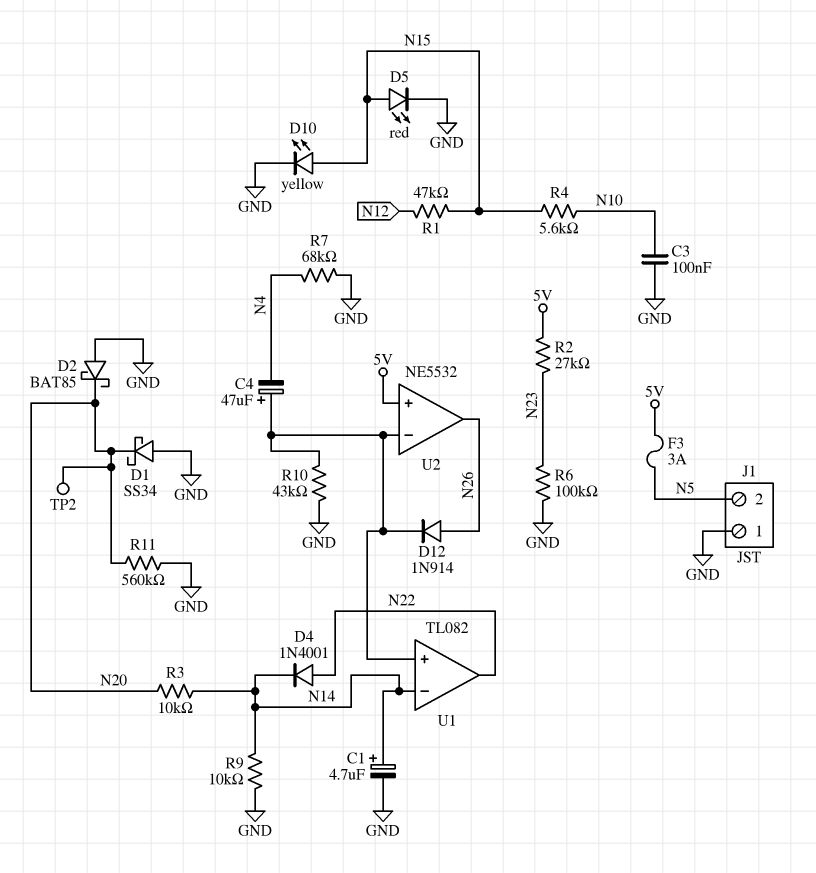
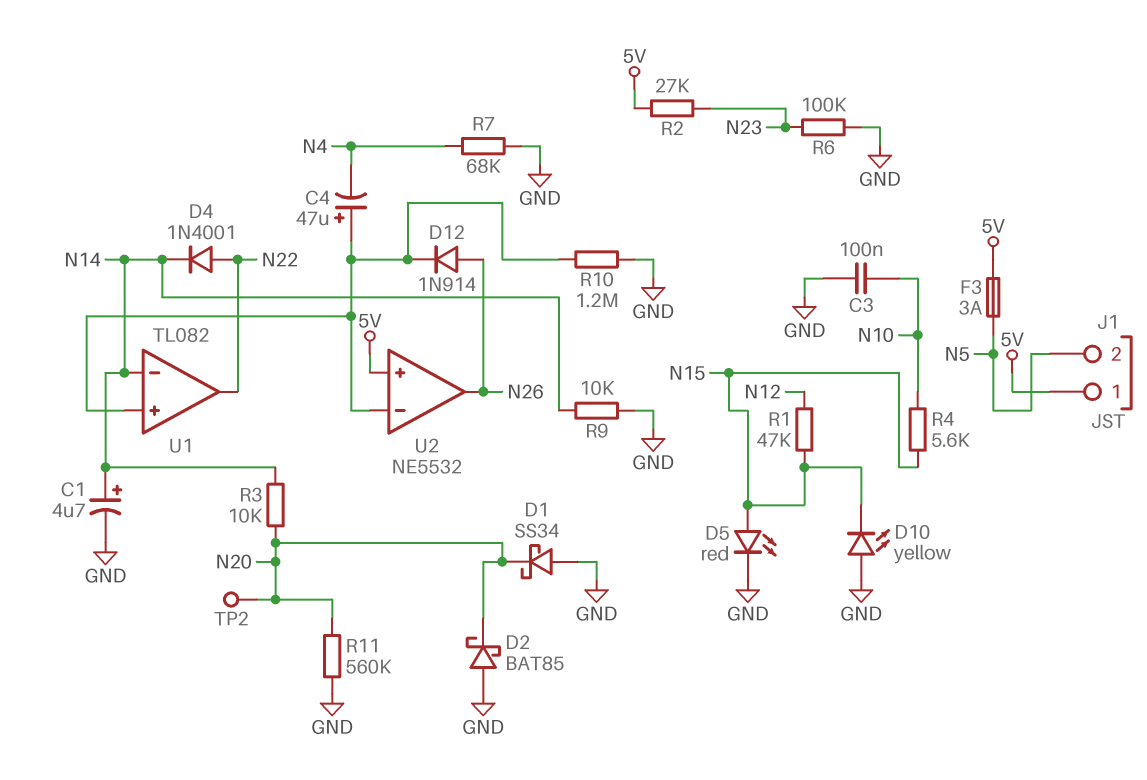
D10: LED yellow (A N15, K GND) -> LED yellow (A GND, K N15)
J1 pin 1: GND -> 5V
R10: 43k (GND, U1/in+) -> 1.2M (GND, U1/in+)

